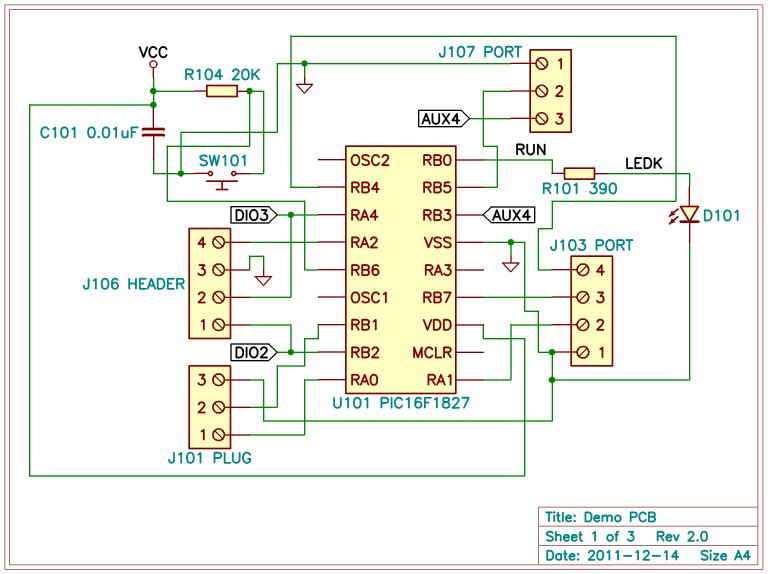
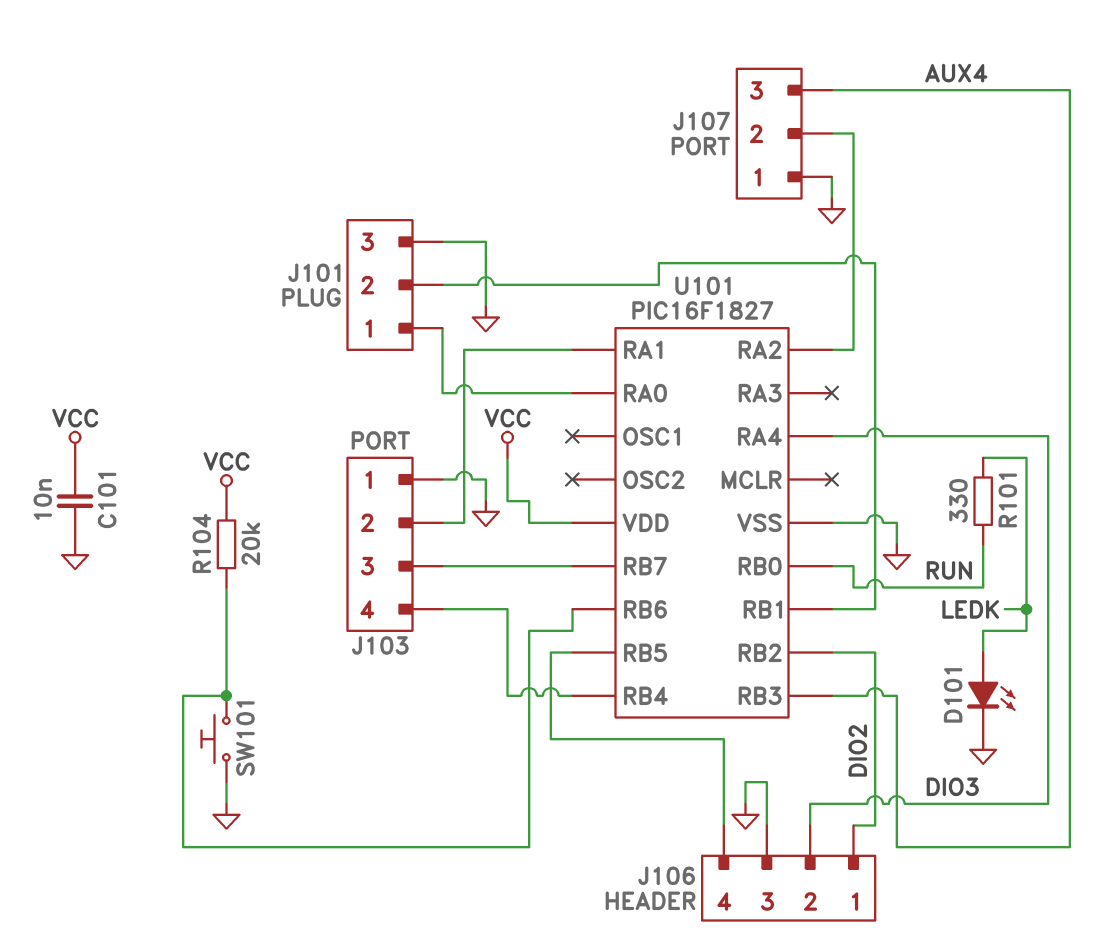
R101: 390 (LEDK, RUN) -> 330 (LEDK, RUN)
U101 pin RA2: J106/4 -> J107/2
U101 pin RB5: J107/2 -> J106/4

